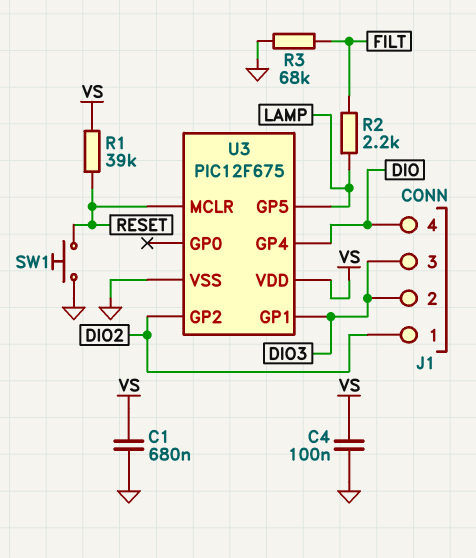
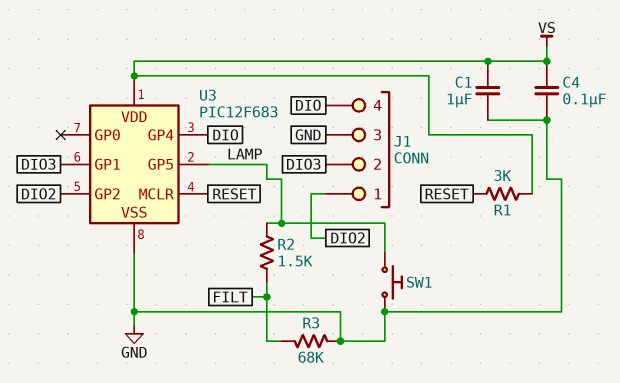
C1: 680nF (GND, VS) -> 1uF (GND, VS)
J1 pin 3: DIO3 -> GND
R1: 39k (RESET, VS) -> 3k (RESET, VS)
R2: 2.2k (FILT, LAMP) -> 1.5k (FILT, LAMP)
SW1: button (GND, RESET) -> button (GND, LAMP)
U3: PIC12F675 -> PIC12F683

